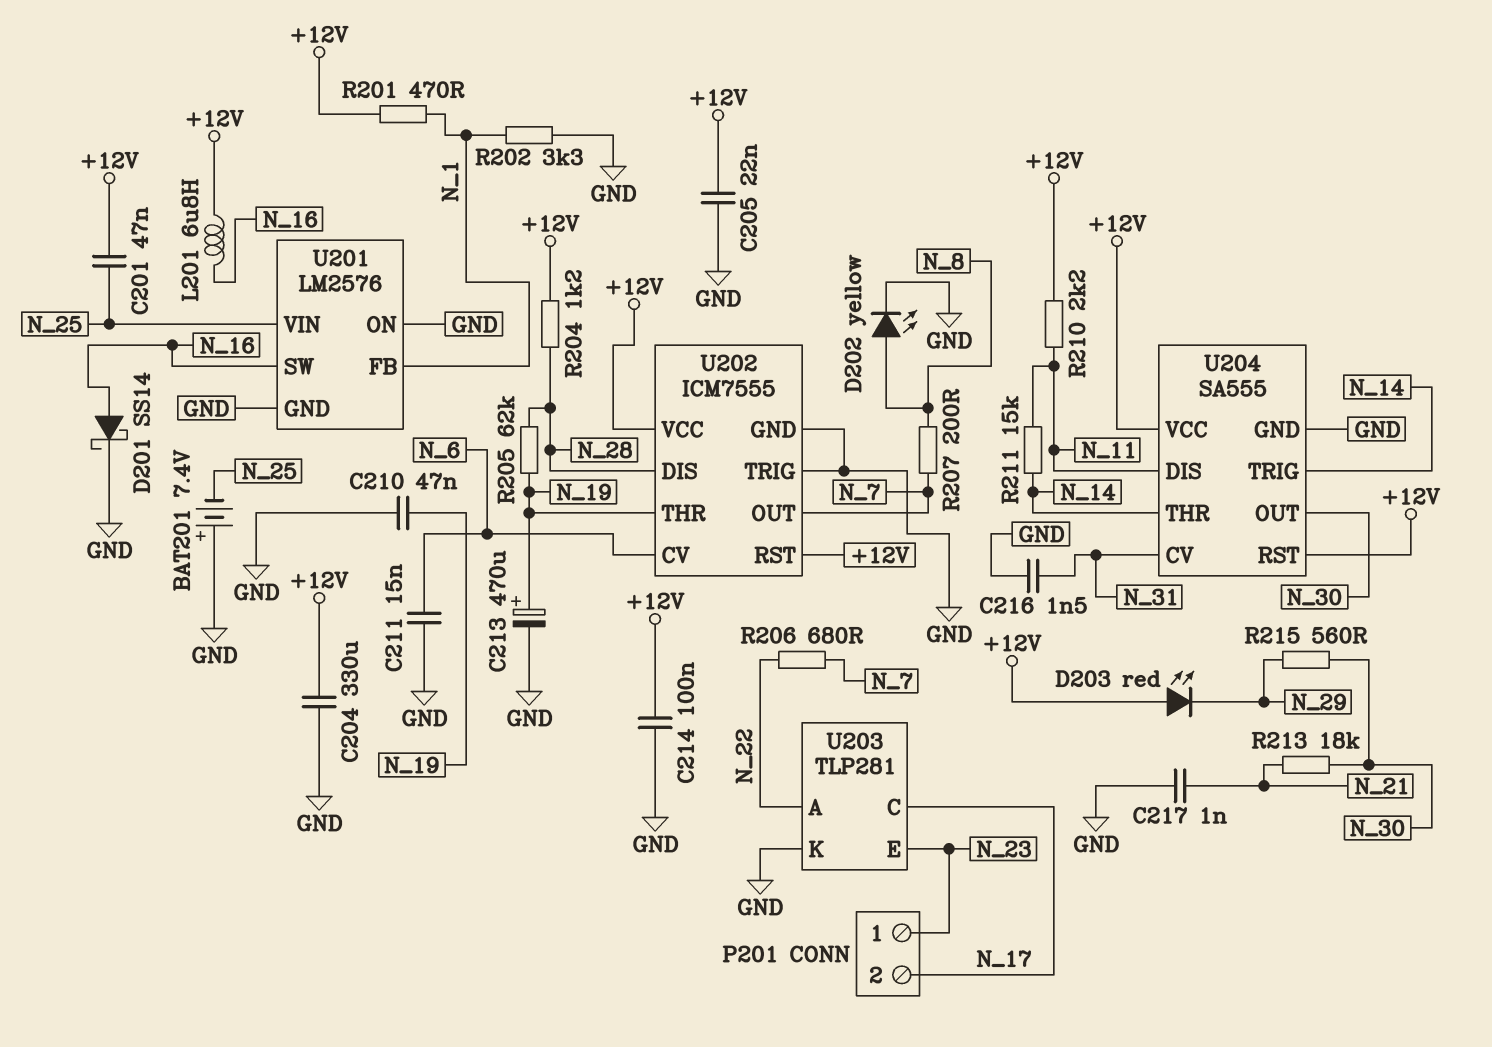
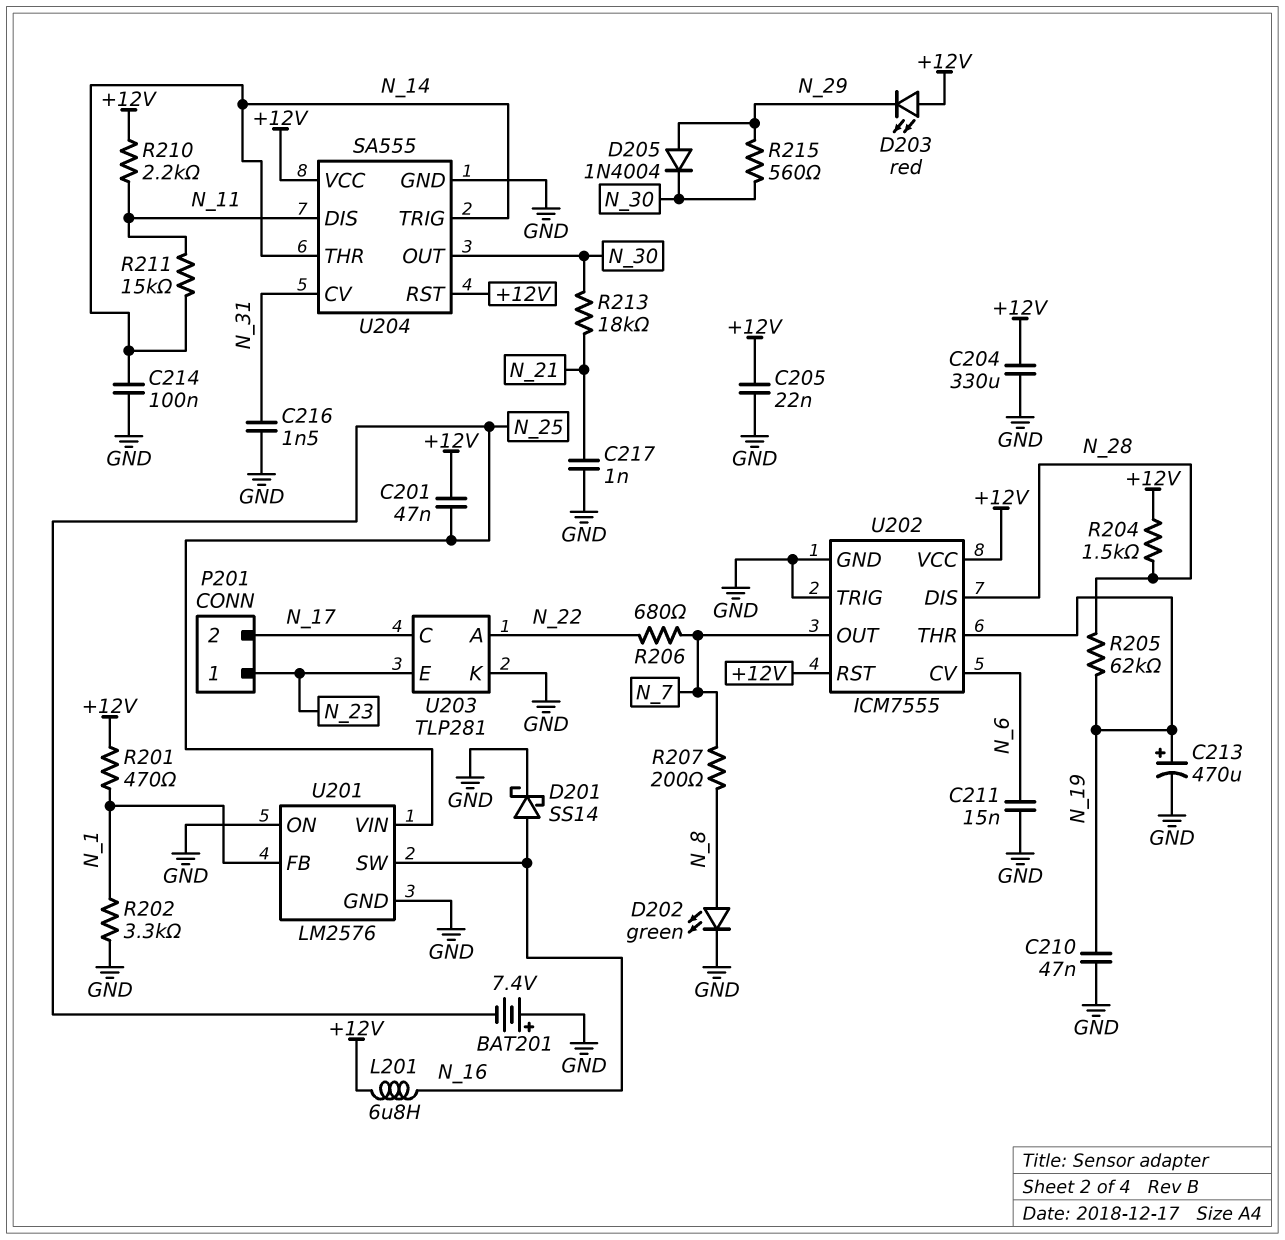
C214: 100nF (+12V, GND) -> 100nF (GND, N_14)
D202: LED yellow (A N_8, K GND) -> LED green (A N_8, K GND)
D205: none -> diode 1N4004 (A N_29, K N_30)
R204: 1.2k (+12V, N_28) -> 1.5k (+12V, N_28)

